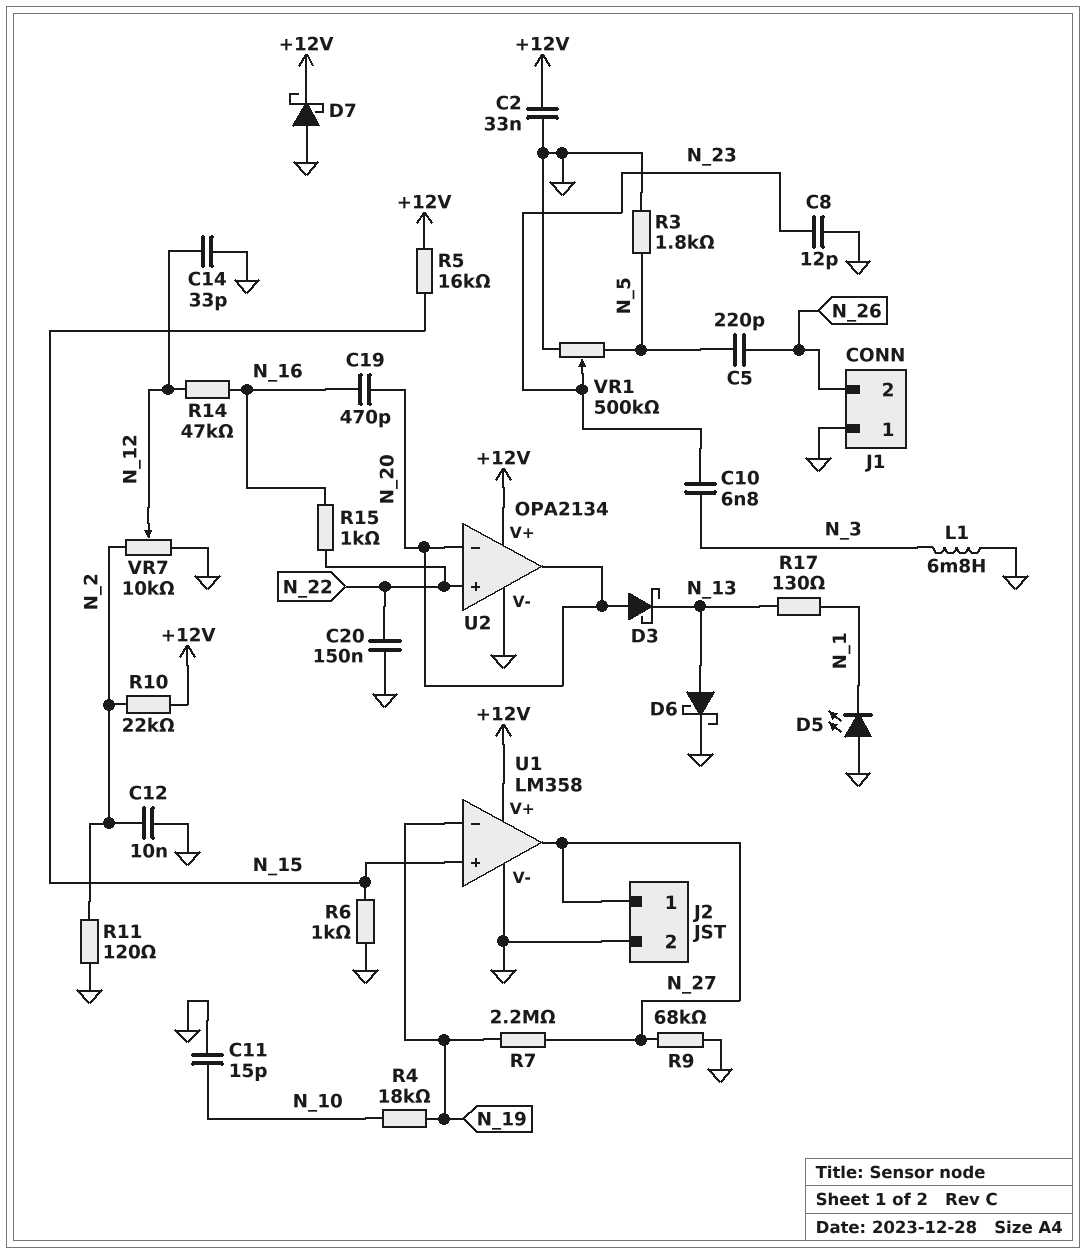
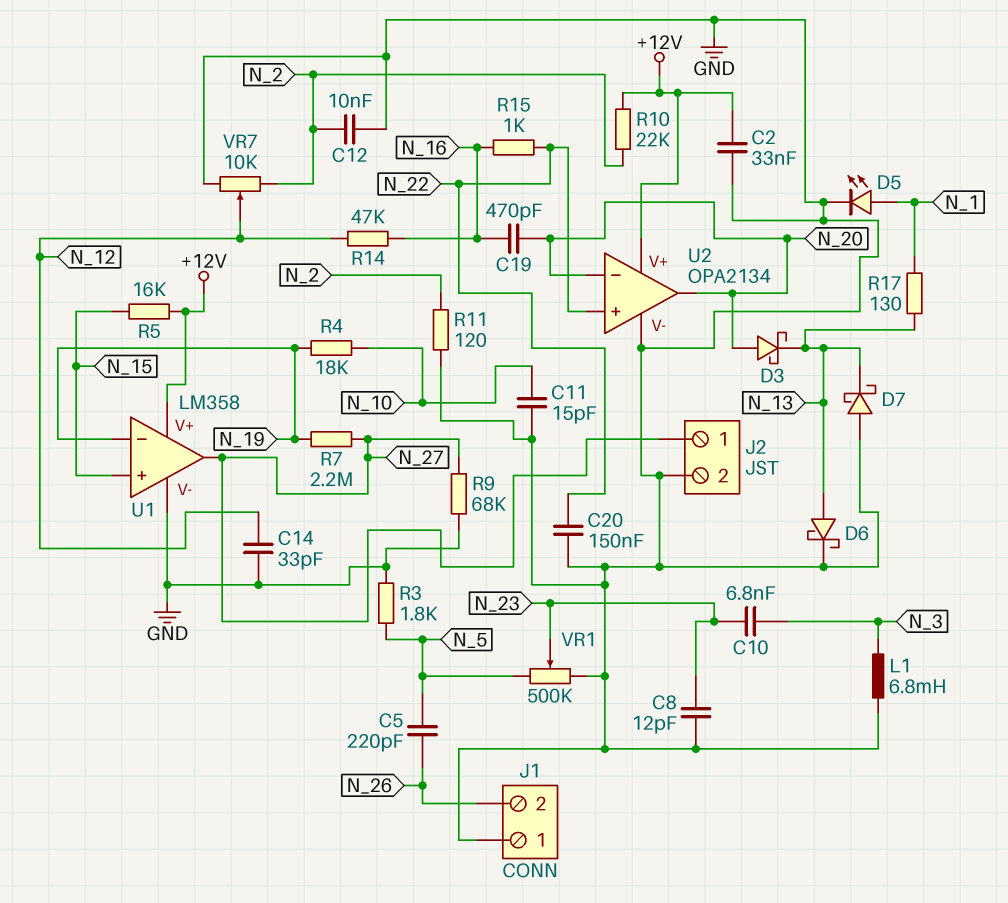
D5: LED (A GND, K N_1) -> LED (A N_1, K GND)
D7: schottky (A GND, K +12V) -> schottky (A GND, K N_13)
R6: 1k (GND, N_15) -> none

